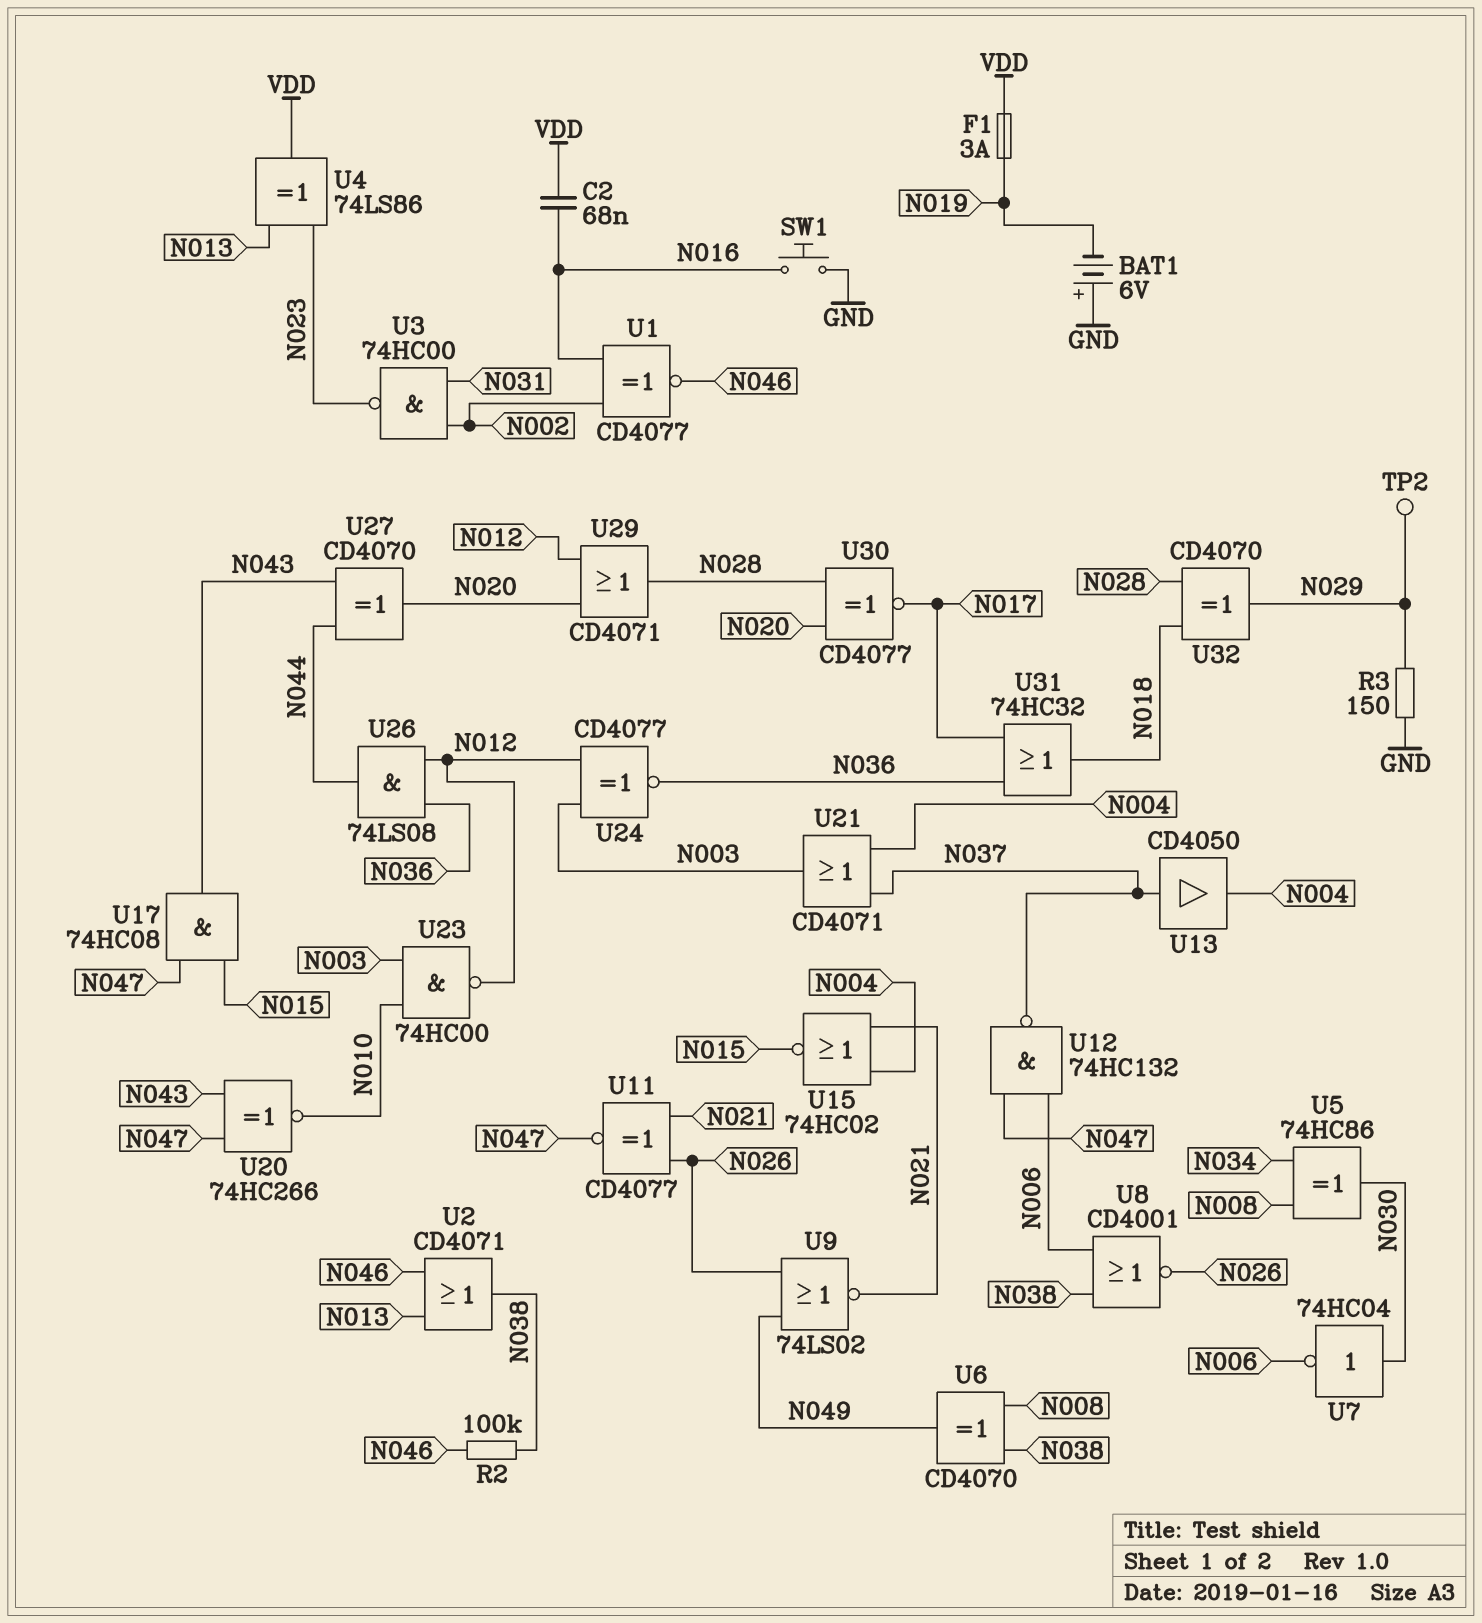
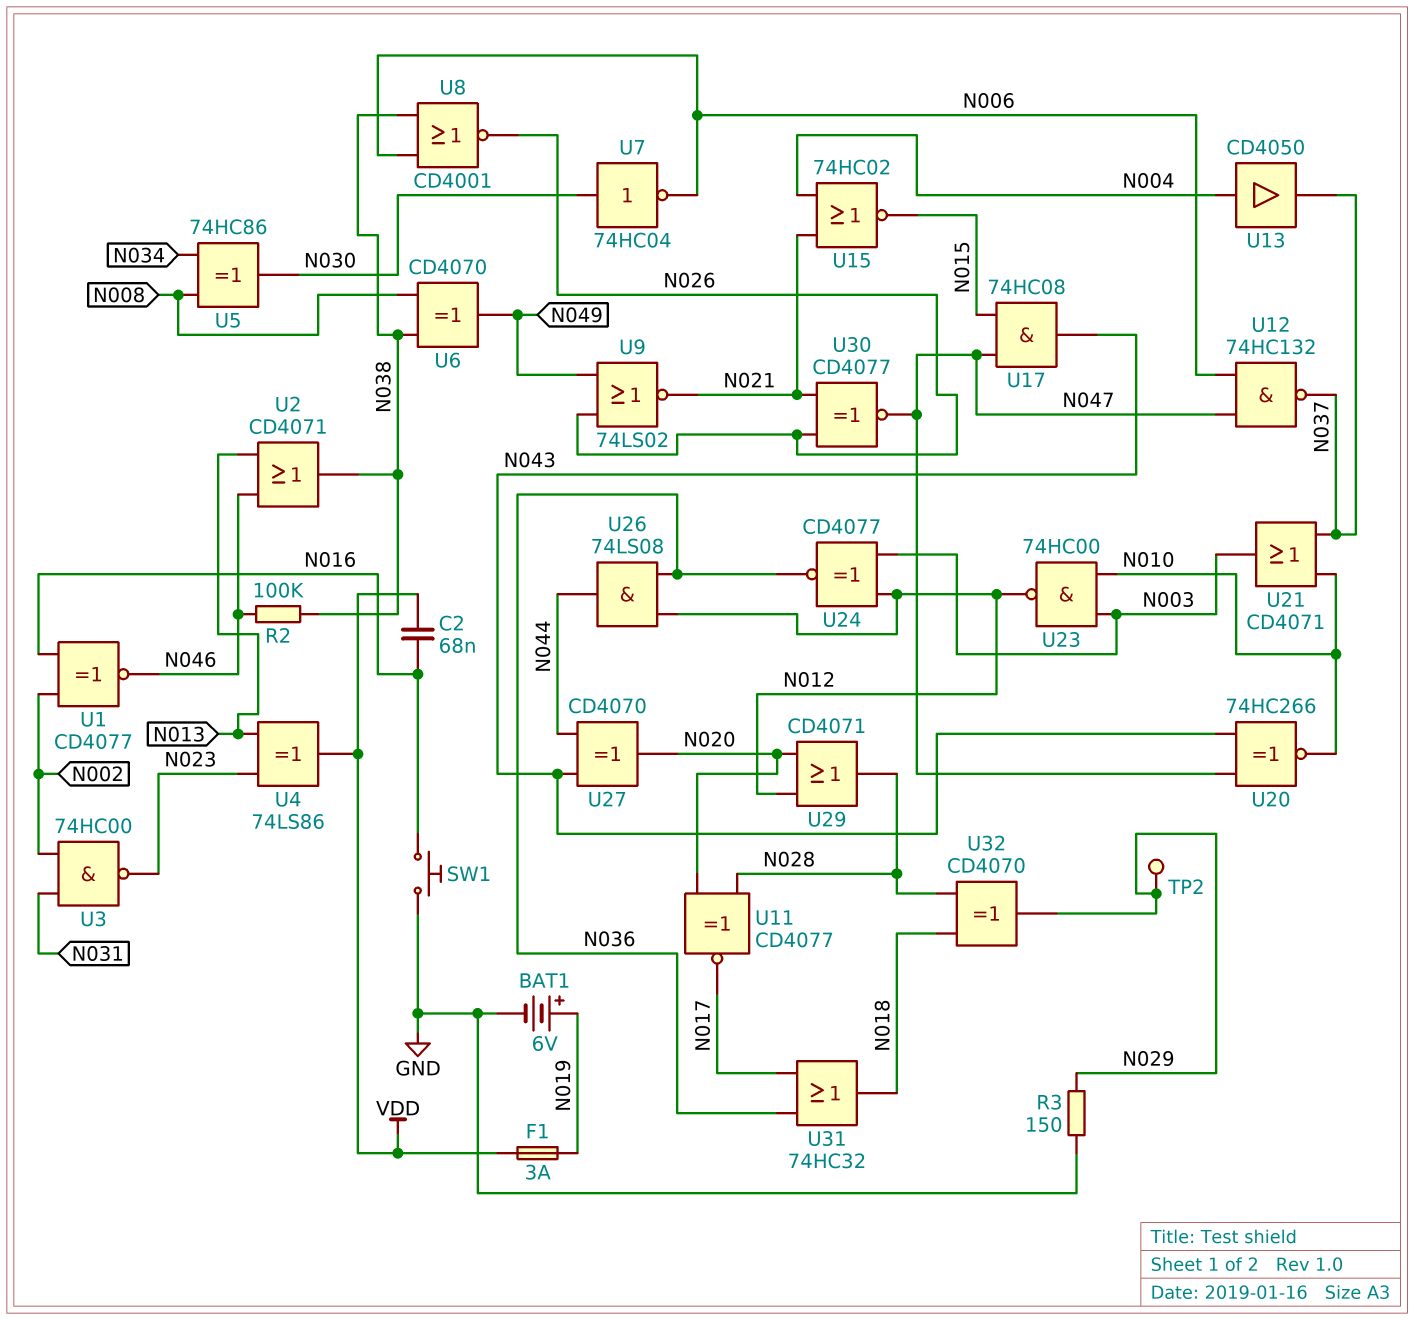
BAT1: 6V (plus GND, minus N019) -> 6V (plus N019, minus GND)
U11: XNOR CD4077 (in N021, in N026, out N047) -> XNOR CD4077 (in N020, in N028, out N017)
U13: buffer CD4050 (in N037, out N004) -> buffer CD4050 (in N004, out N037)
U21: OR CD4071 (in N004, in N037, out N003) -> OR CD4071 (in N010, in N037, out N003)
U30: XNOR CD4077 (in N020, in N028, out N017) -> XNOR CD4077 (in N021, in N026, out N047)

